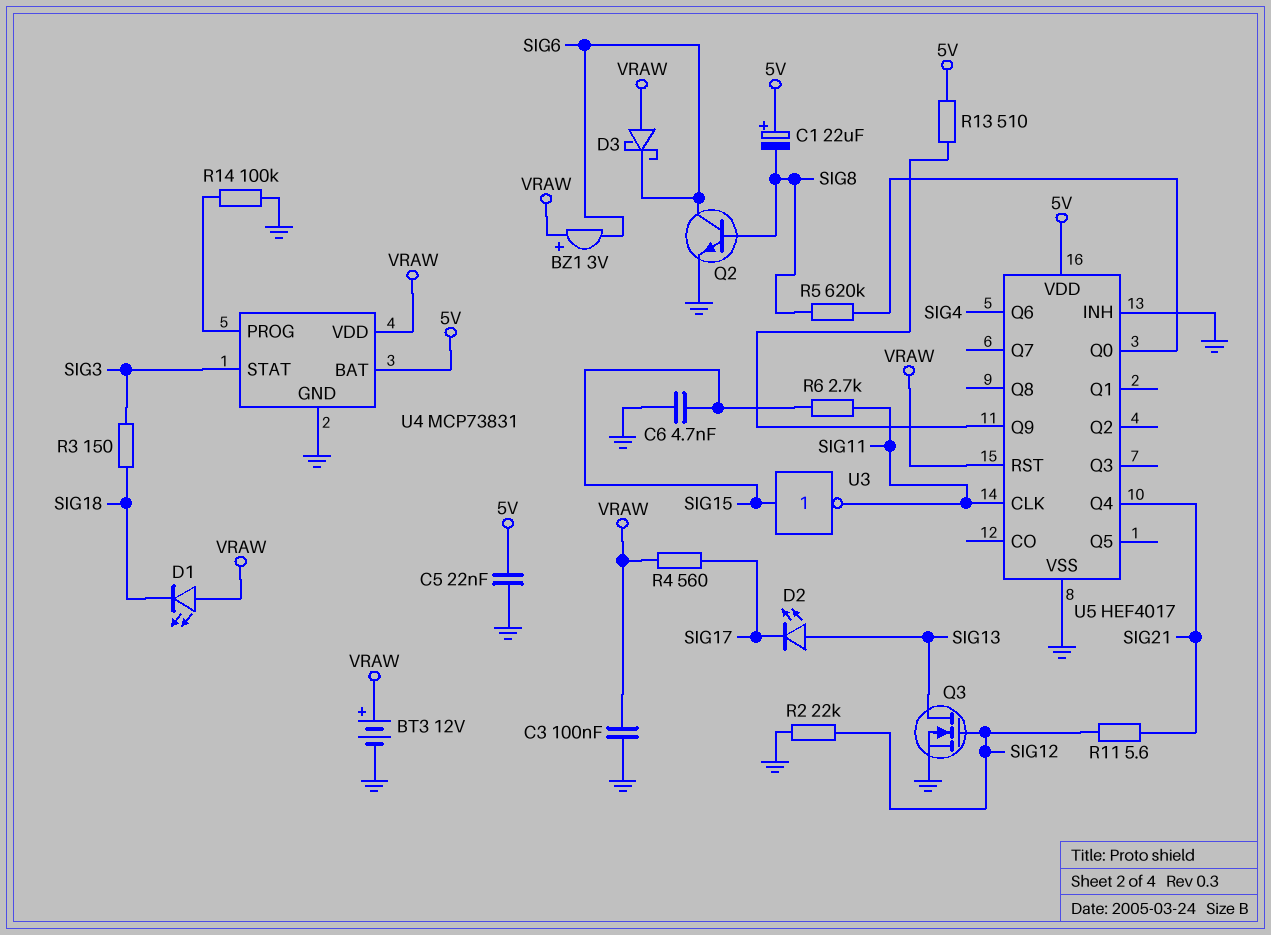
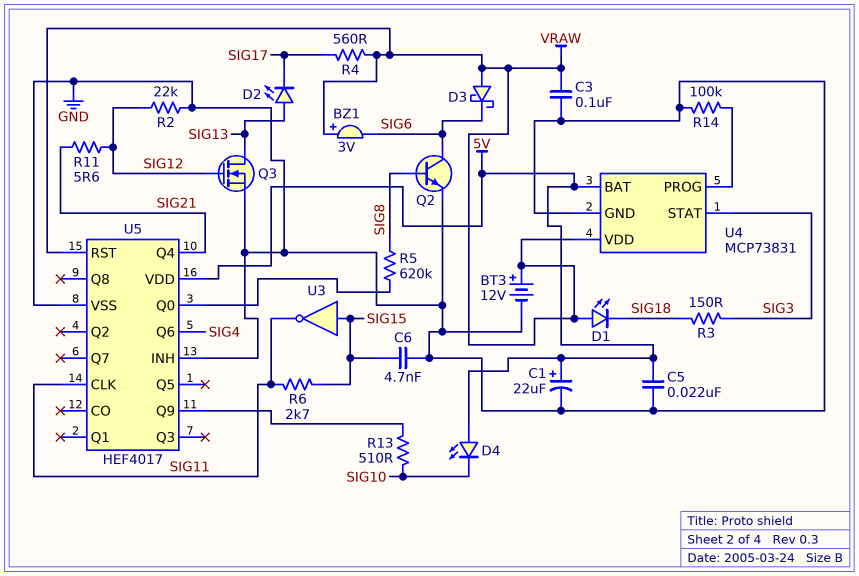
C1: 22uF (plus 5V, minus SIG8) -> 22uF (plus 5V, minus GND)
D4: none -> LED (A 5V, K SIG10)
R13: 510 (5V, U5/Q9) -> 510 (SIG10, U5/Q9)

